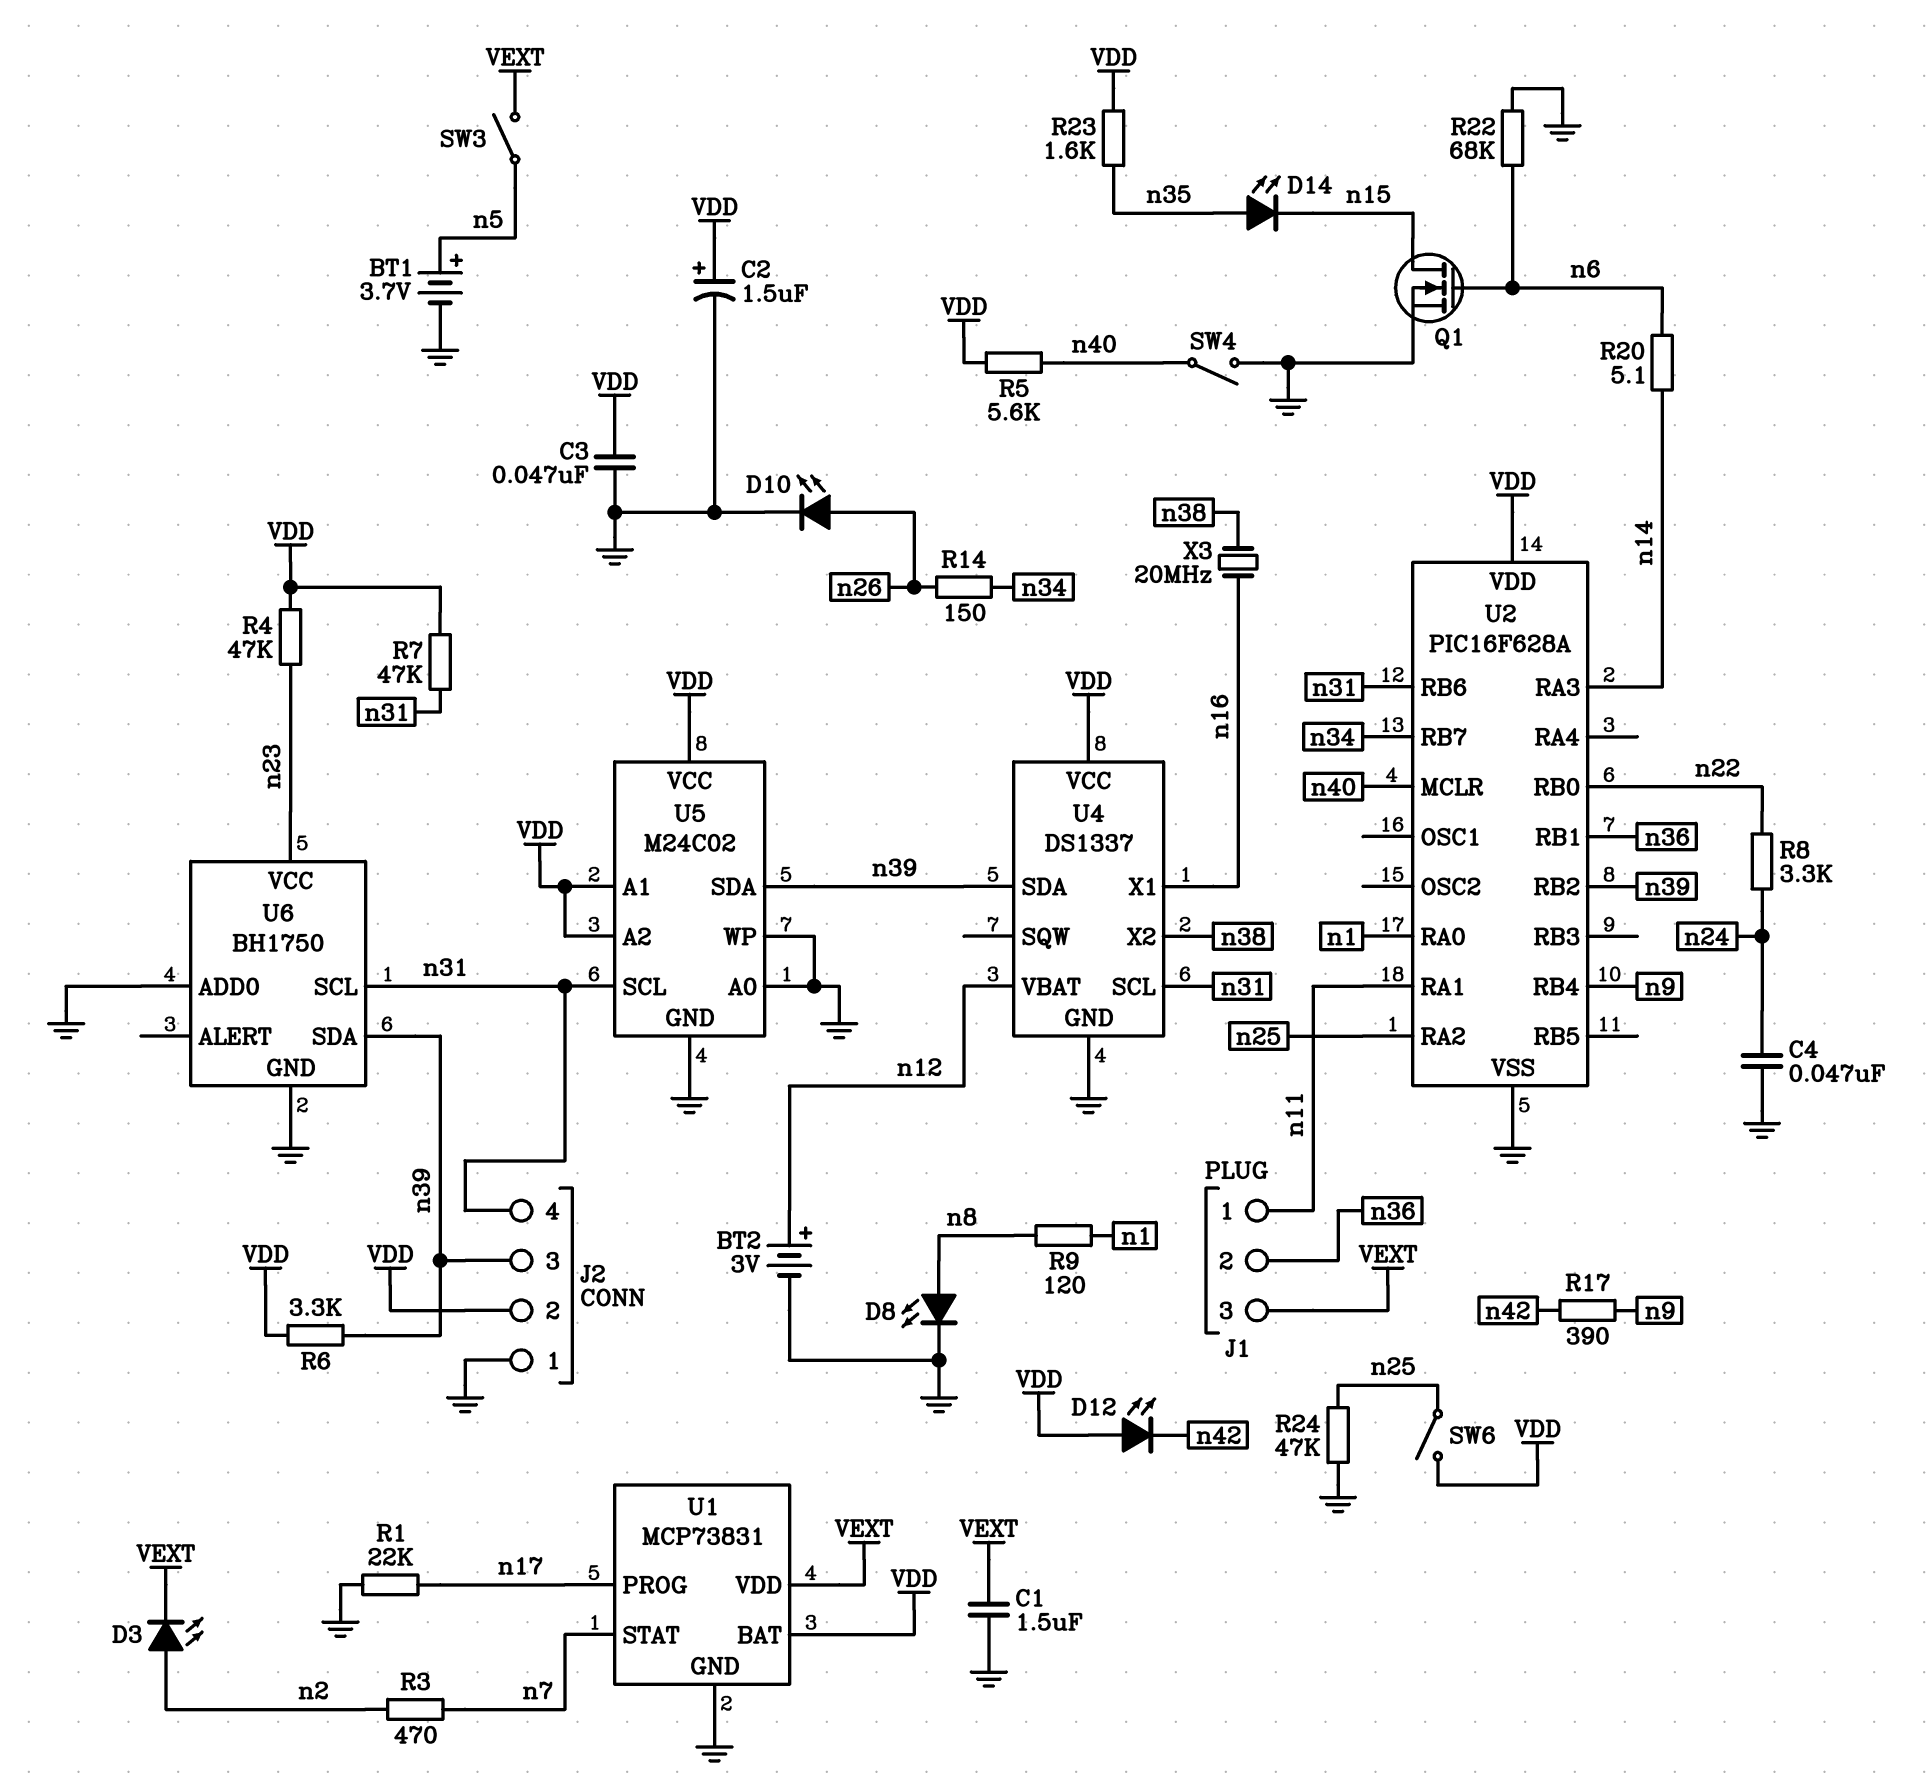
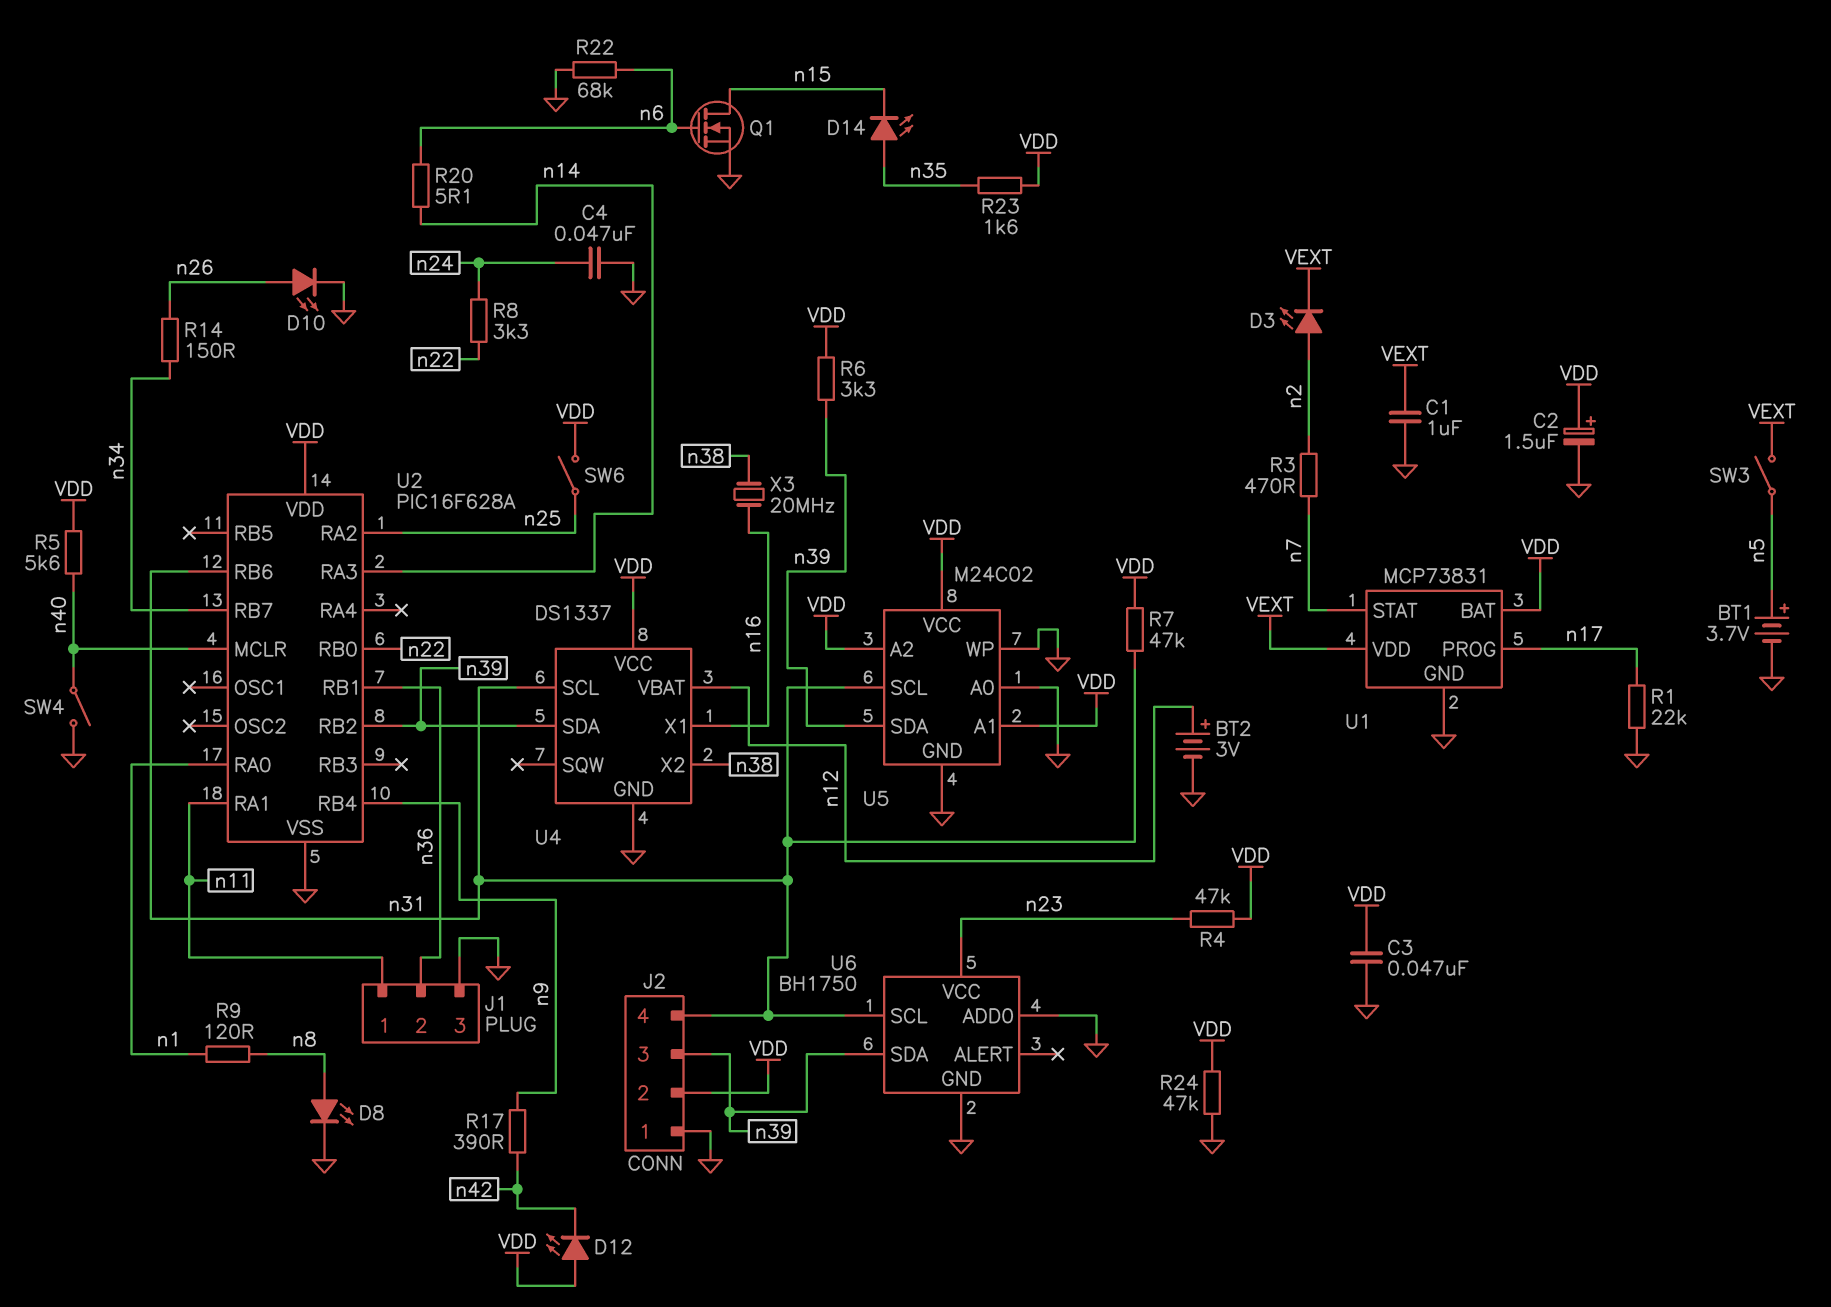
C1: 1.5uF (GND, VEXT) -> 1uF (GND, VEXT)
J1 pin 3: VEXT -> GND
R24: 47k (GND, n25) -> 47k (GND, VDD)

